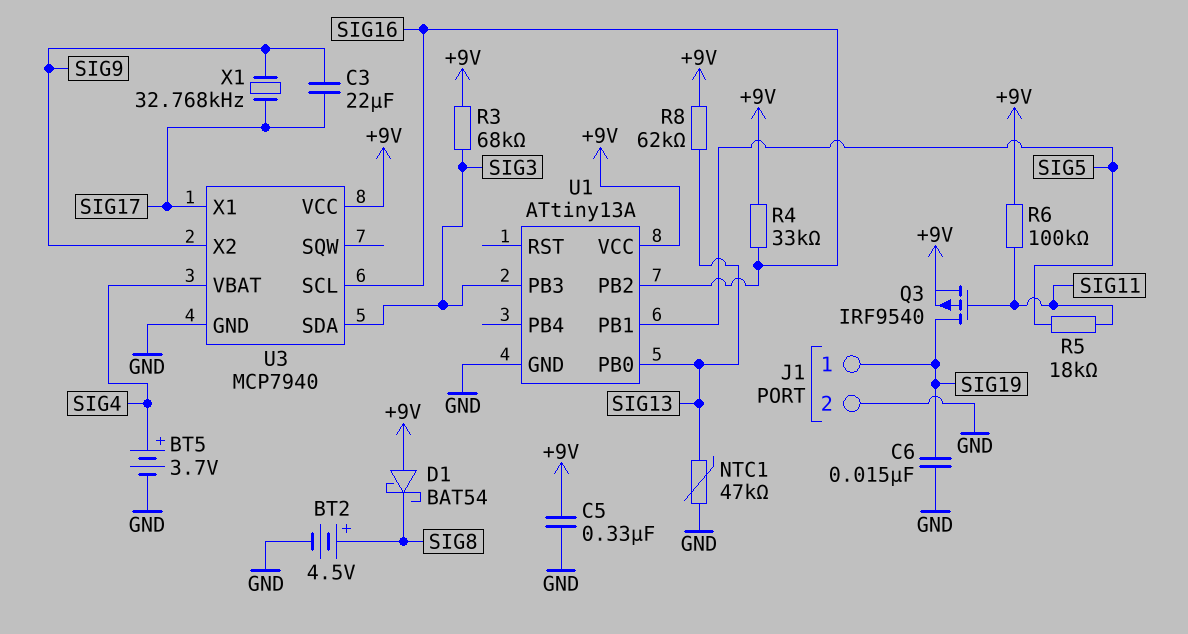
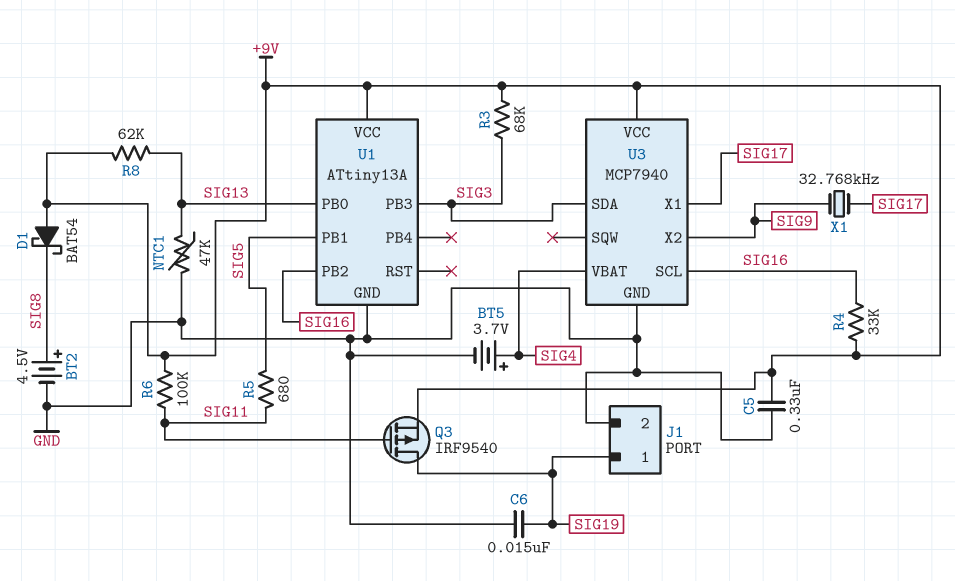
C3: 22uF (SIG9, SIG17) -> none
R5: 18k (SIG5, SIG11) -> 680 (SIG5, SIG11)

